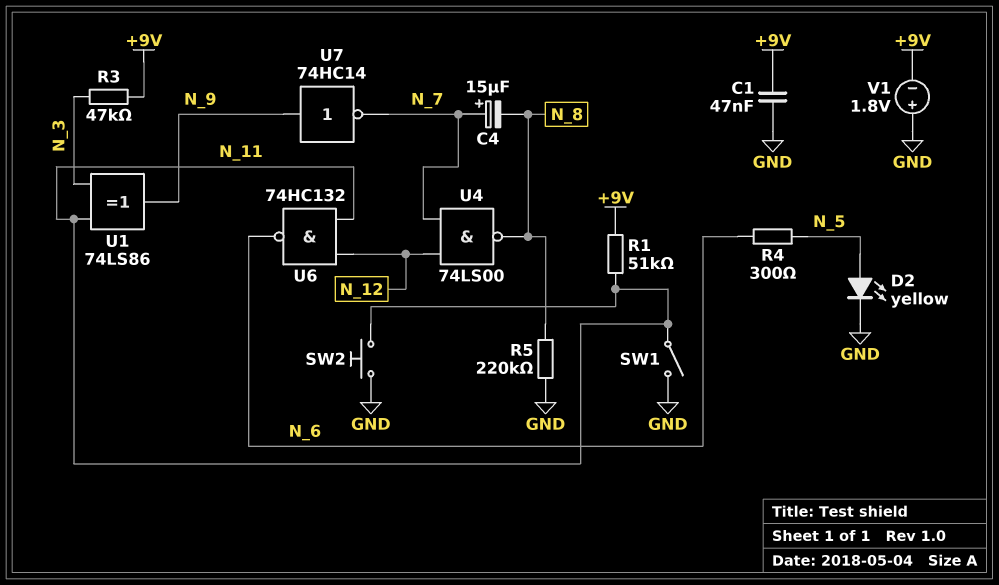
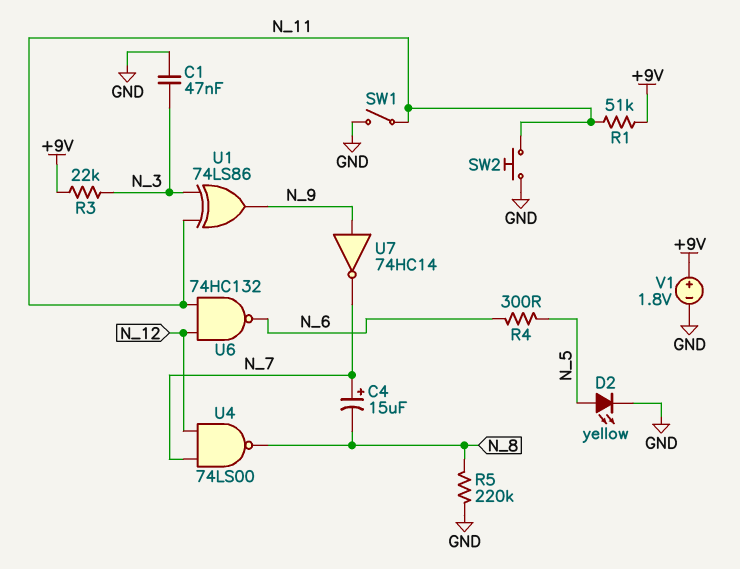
C1: 47nF (+9V, GND) -> 47nF (GND, N_3)
R3: 47k (+9V, N_3) -> 22k (+9V, N_3)
V1: 1.8V (plus GND, minus +9V) -> 1.8V (plus +9V, minus GND)

